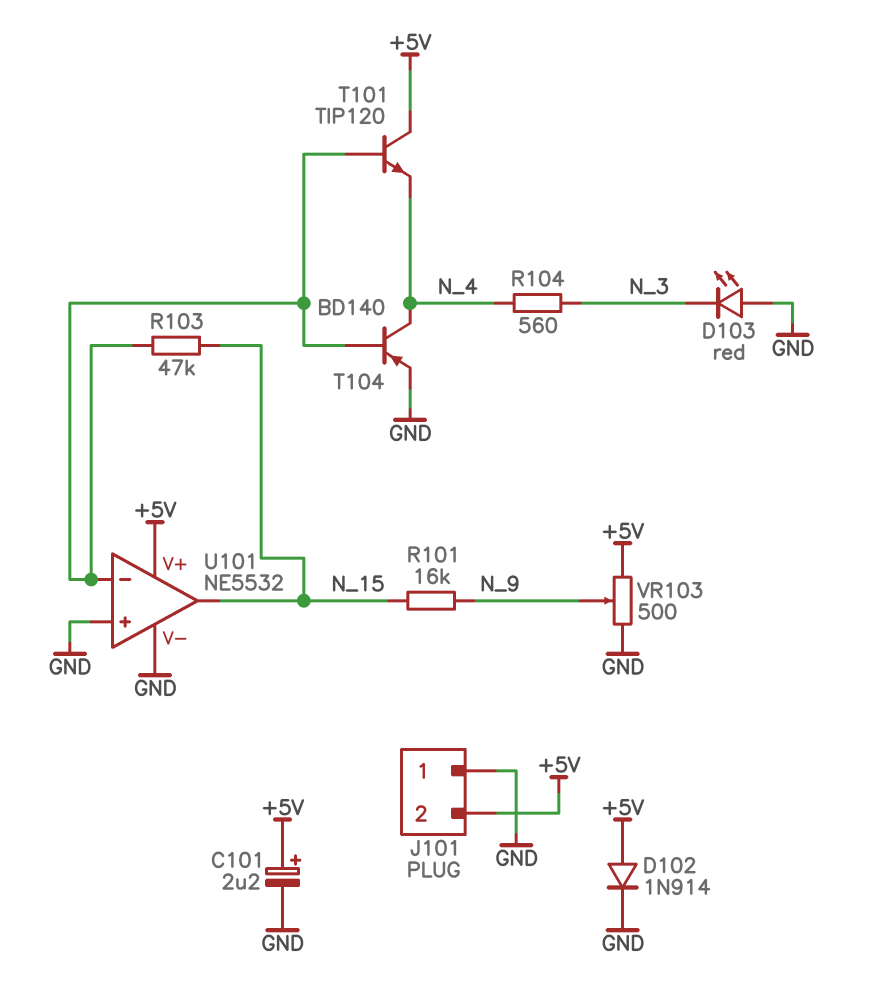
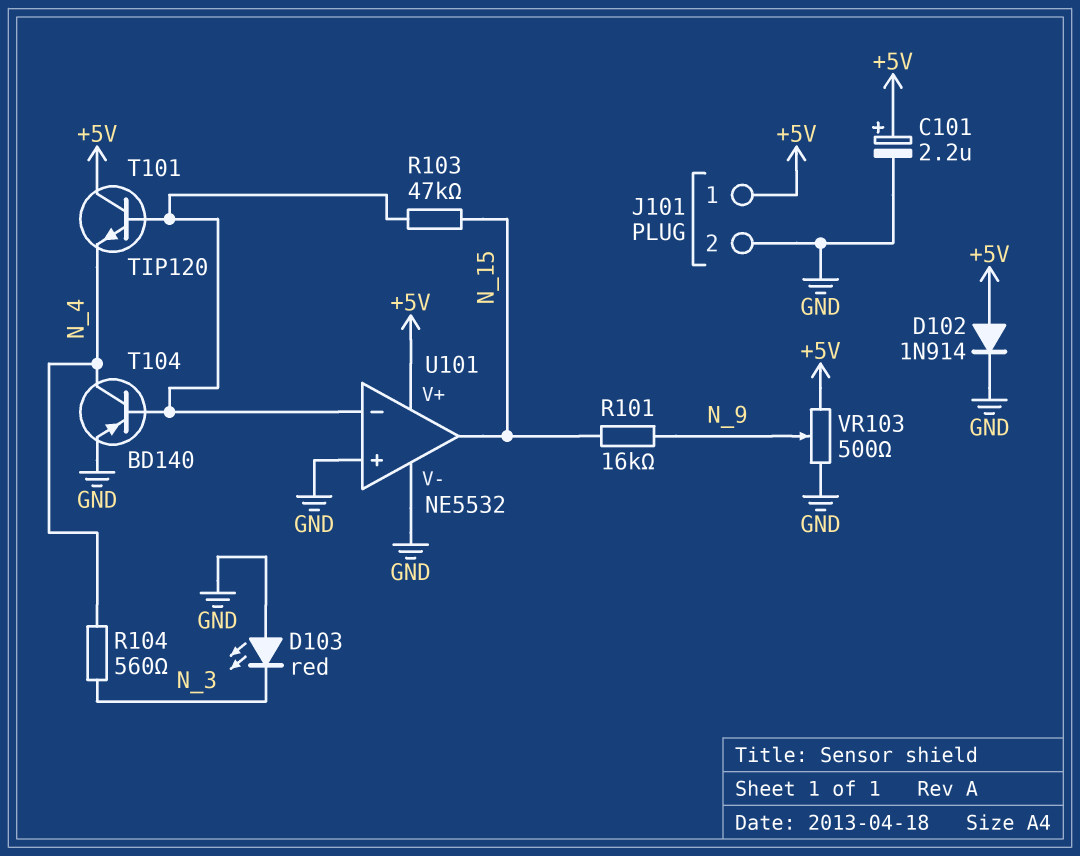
J101 pin 1: GND -> +5V
J101 pin 2: +5V -> GND

